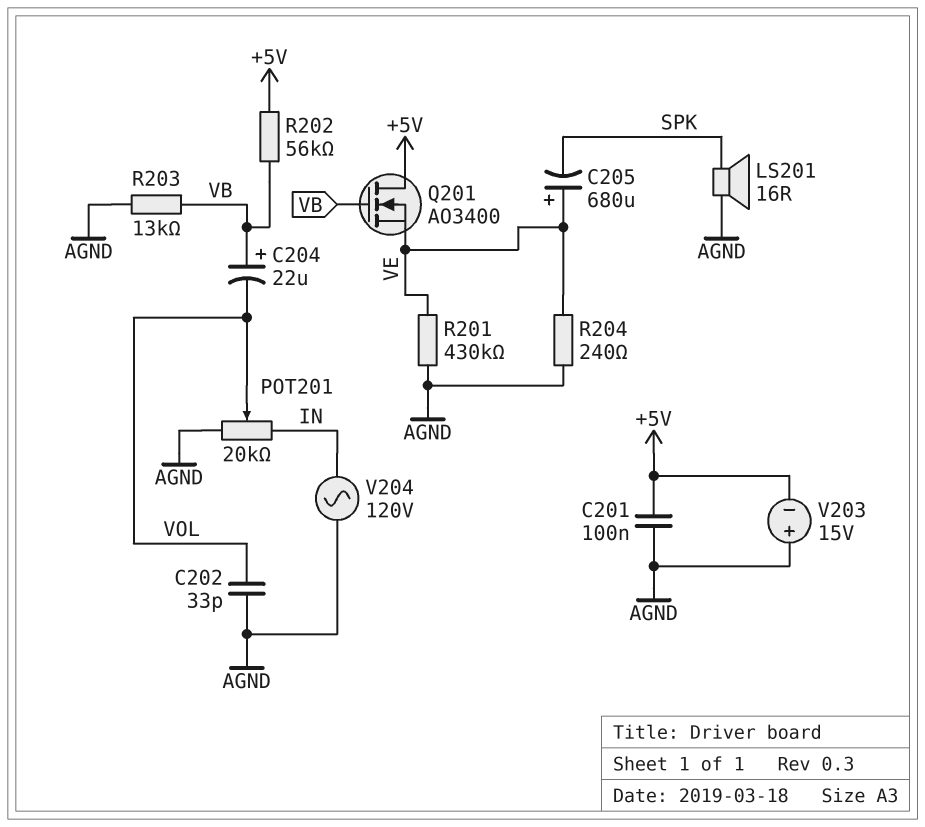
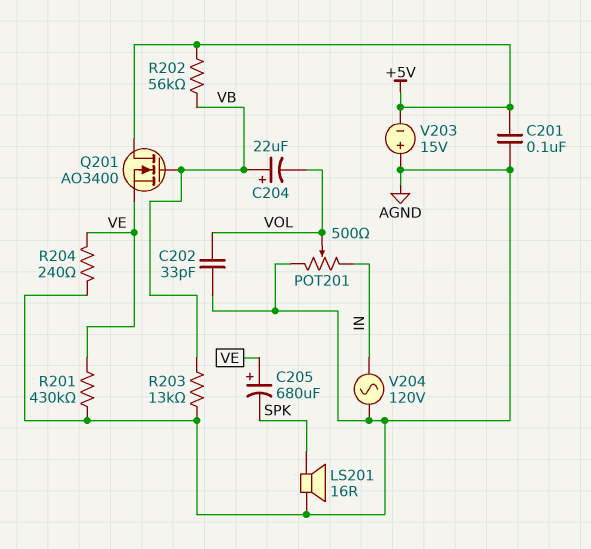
POT201: 20k (AGND, IN, wiper VOL) -> 500 (AGND, IN, wiper VOL)

